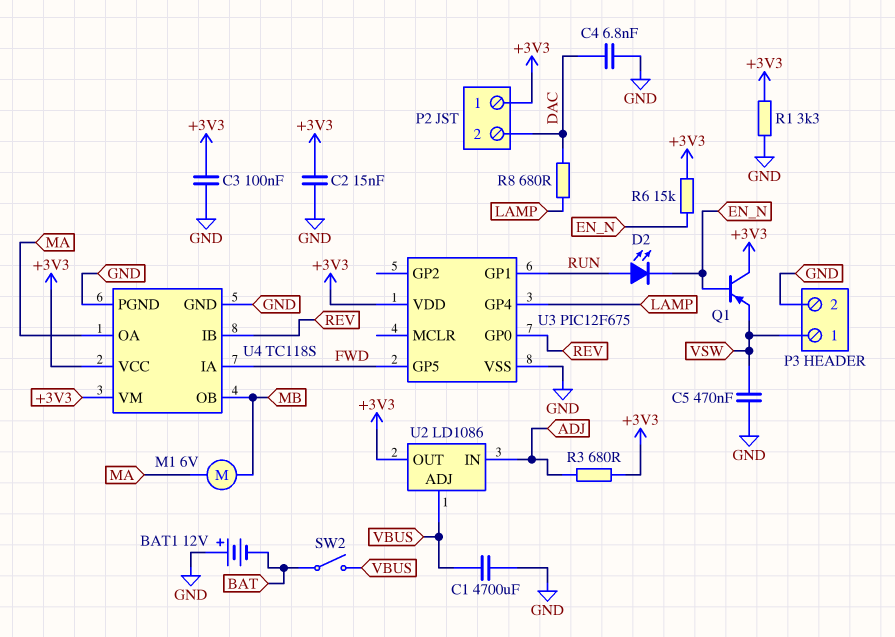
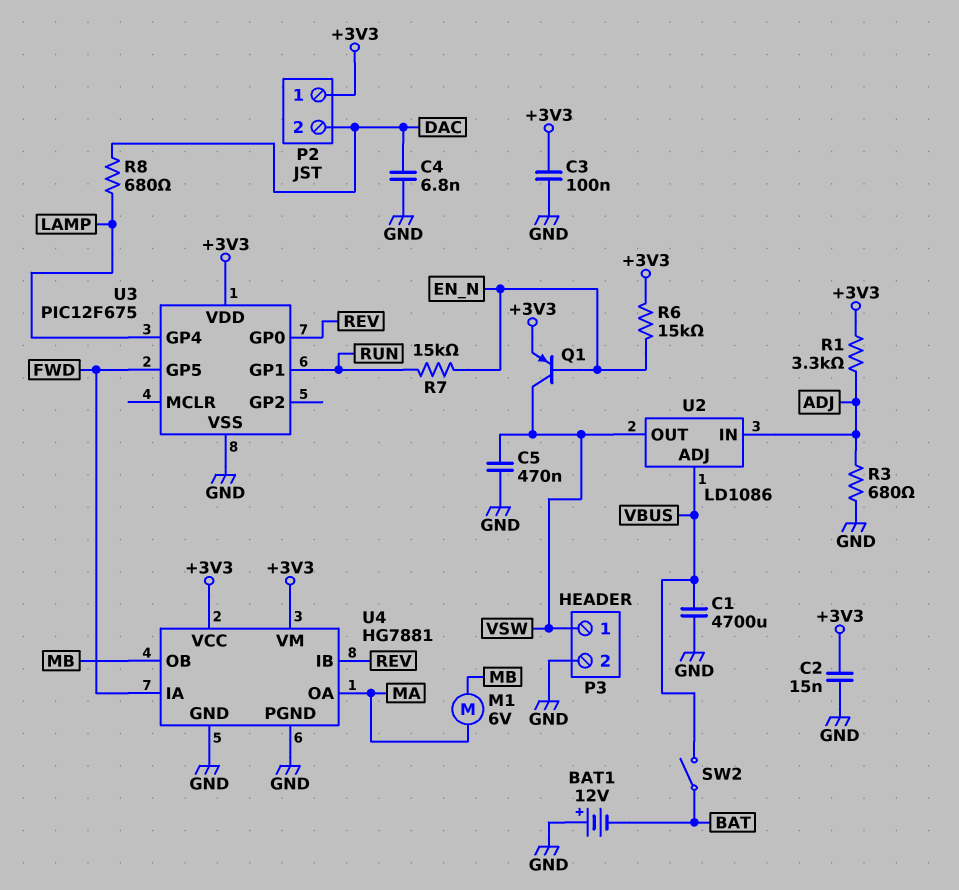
D2: LED (A RUN, K EN_N) -> none
Q1: PNP (B EN_N, C +3V3, E VSW) -> PNP (B EN_N, C VSW, E +3V3)
R1: 3.3k (+3V3, GND) -> 3.3k (+3V3, ADJ)
R3: 680 (+3V3, ADJ) -> 680 (ADJ, GND)
R7: none -> 15k (EN_N, RUN)
U2 pin OUT: +3V3 -> VSW
U4: TC118S -> HG7881

